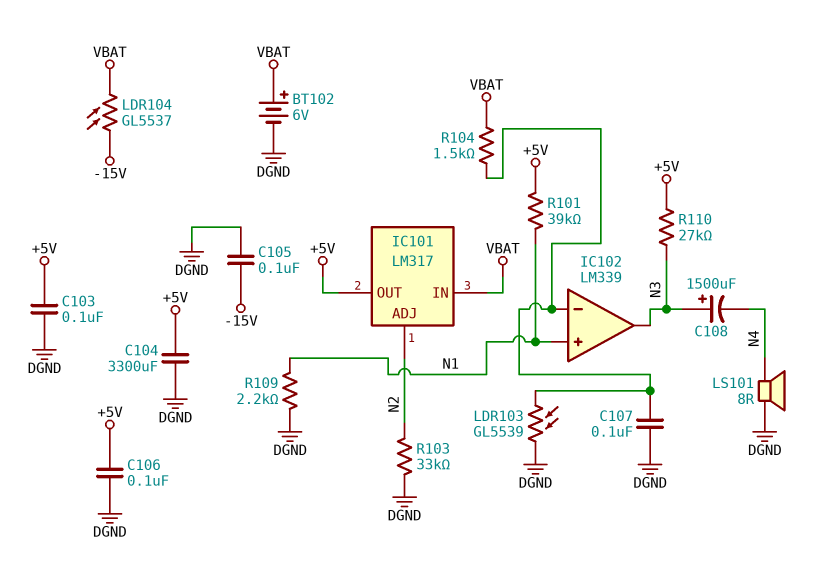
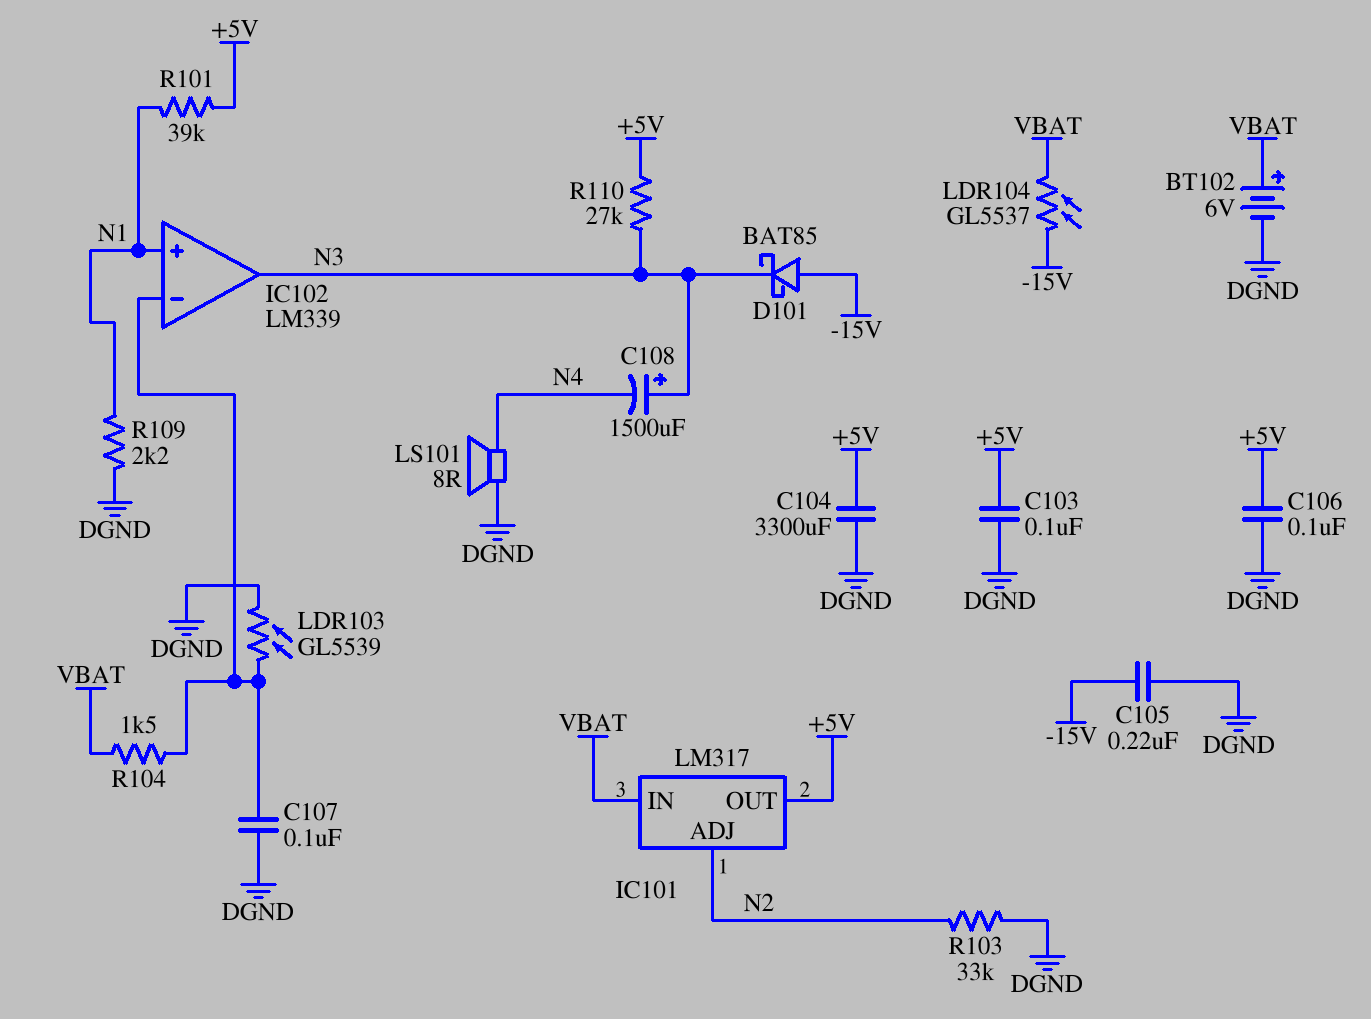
C105: 100nF (-15V, DGND) -> 220nF (-15V, DGND)
D101: none -> schottky BAT85 (A -15V, K N3)

